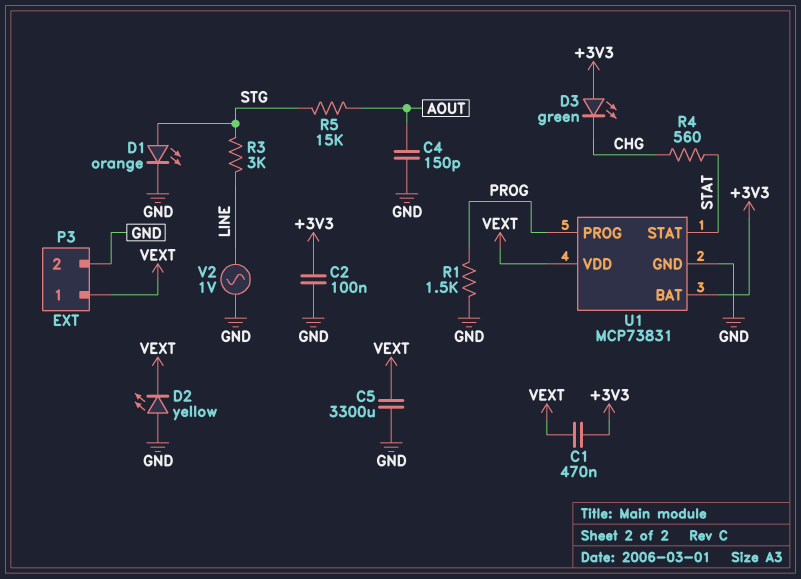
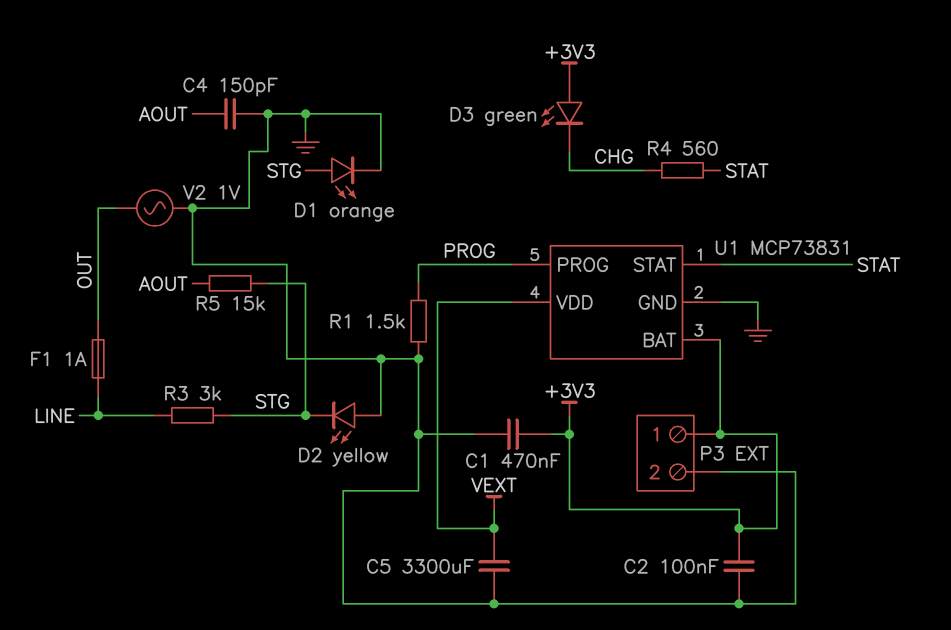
C1: 470nF (+3V3, VEXT) -> 470nF (+3V3, GND)
D2: LED yellow (A GND, K VEXT) -> LED yellow (A GND, K STG)
F1: none -> 1A (LINE, OUT)
P3 pin 1: VEXT -> +3V3
V2: AC 1V (GND, LINE) -> AC 1V (GND, OUT)

